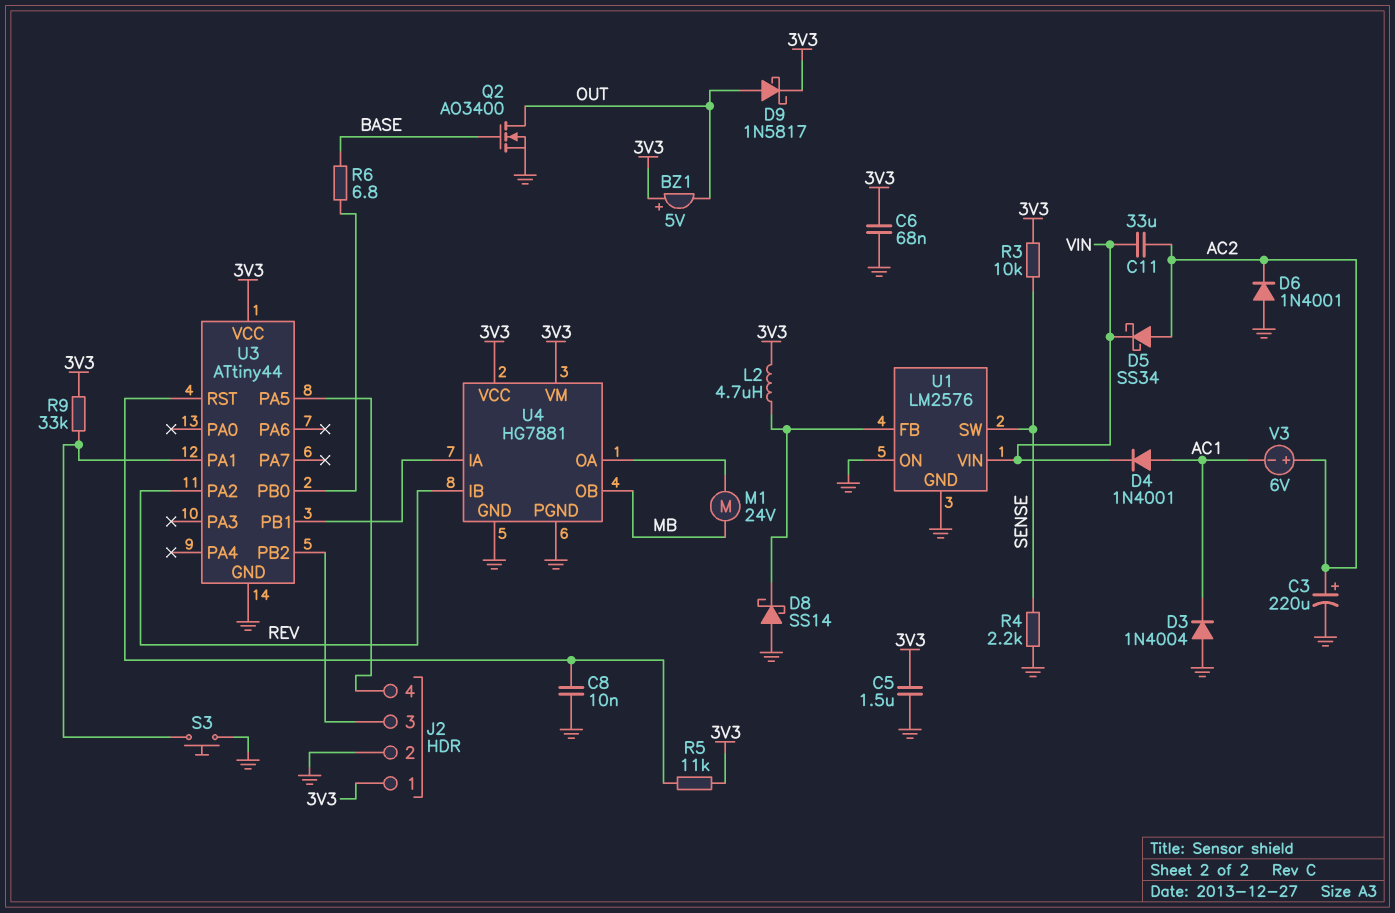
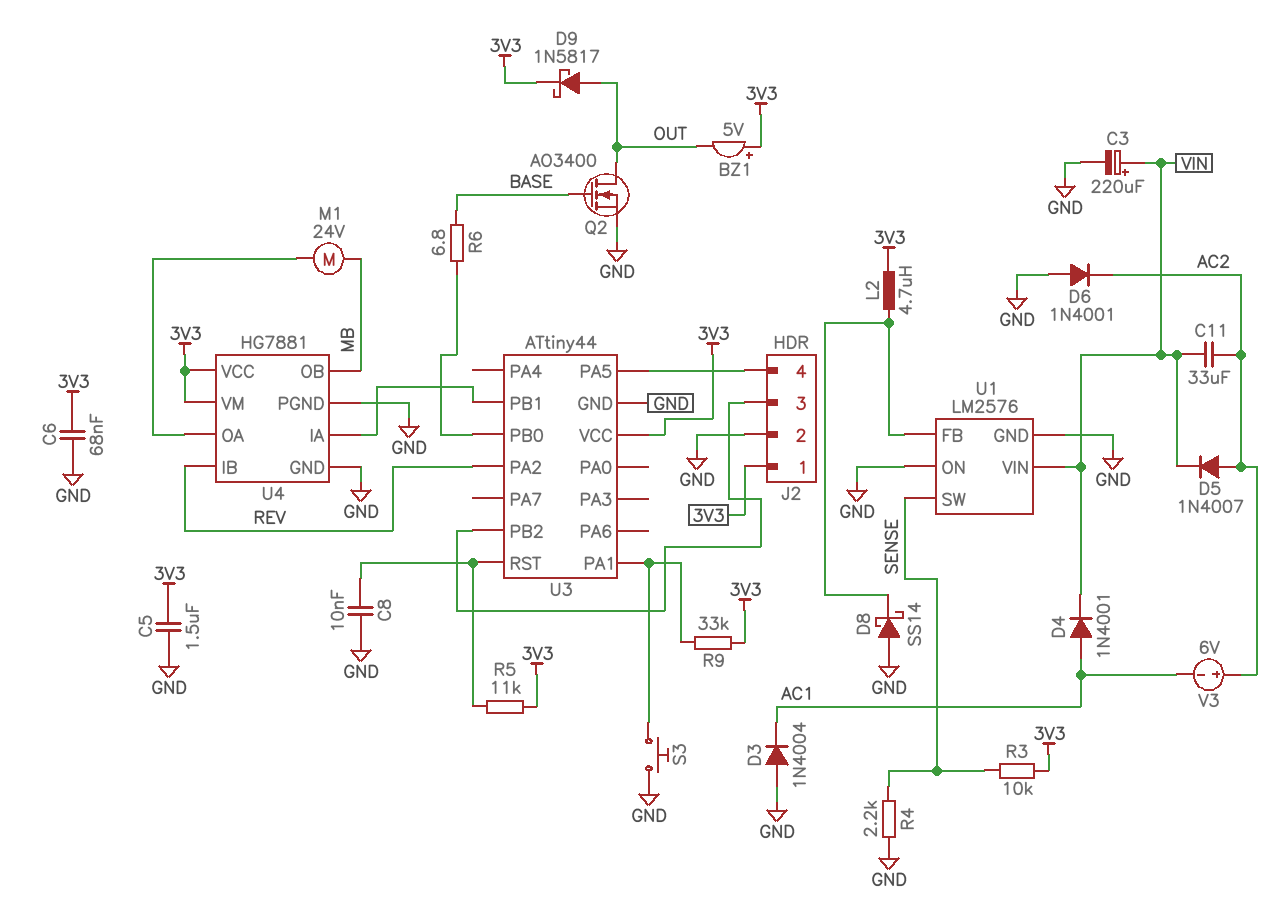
C3: 220uF (plus AC2, minus GND) -> 220uF (plus VIN, minus GND)
D5: schottky SS34 (A AC2, K VIN) -> diode 1N4007 (A AC2, K VIN)

